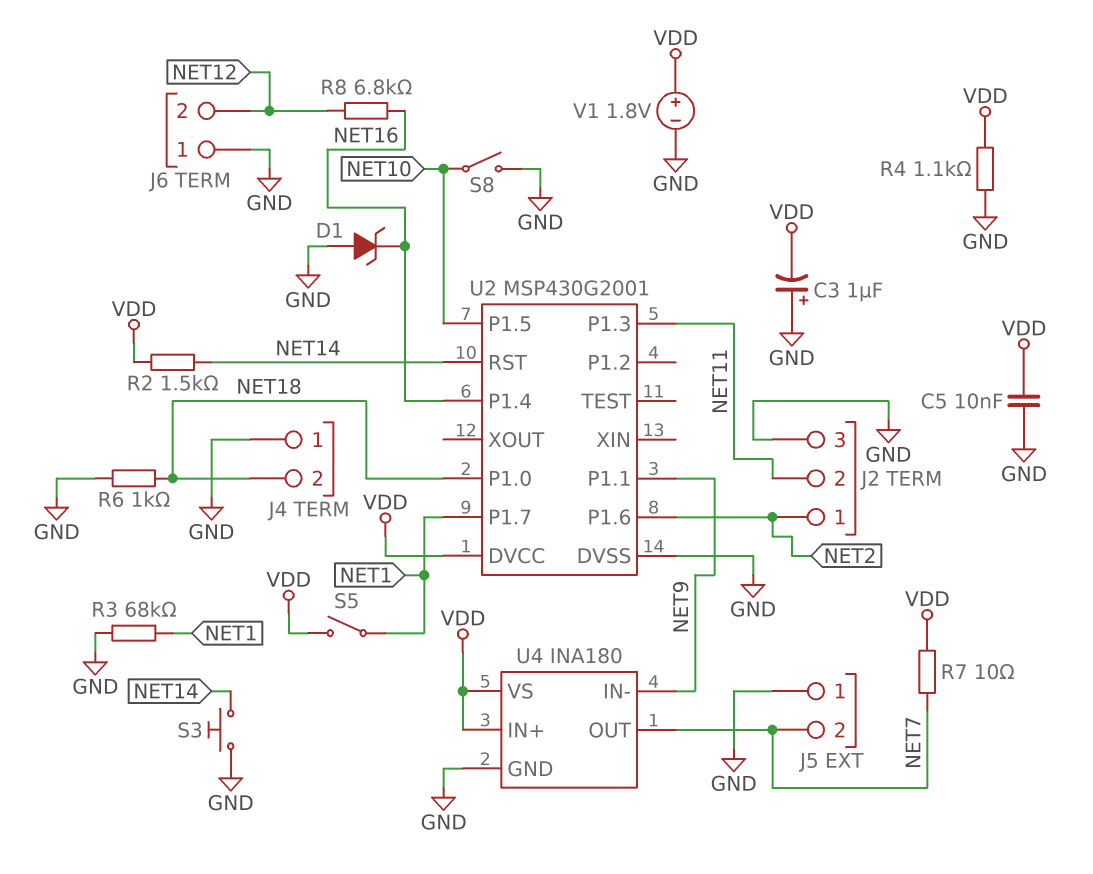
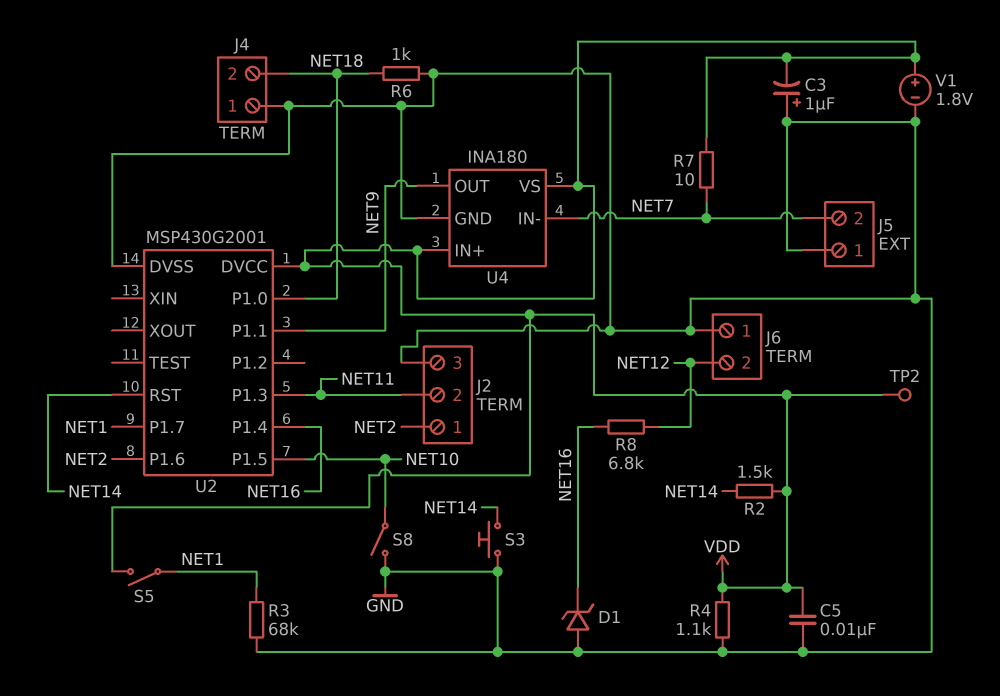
TP2: none -> test point (VDD)
U4 pin IN-: NET9 -> NET7
U4 pin OUT: NET7 -> NET9

